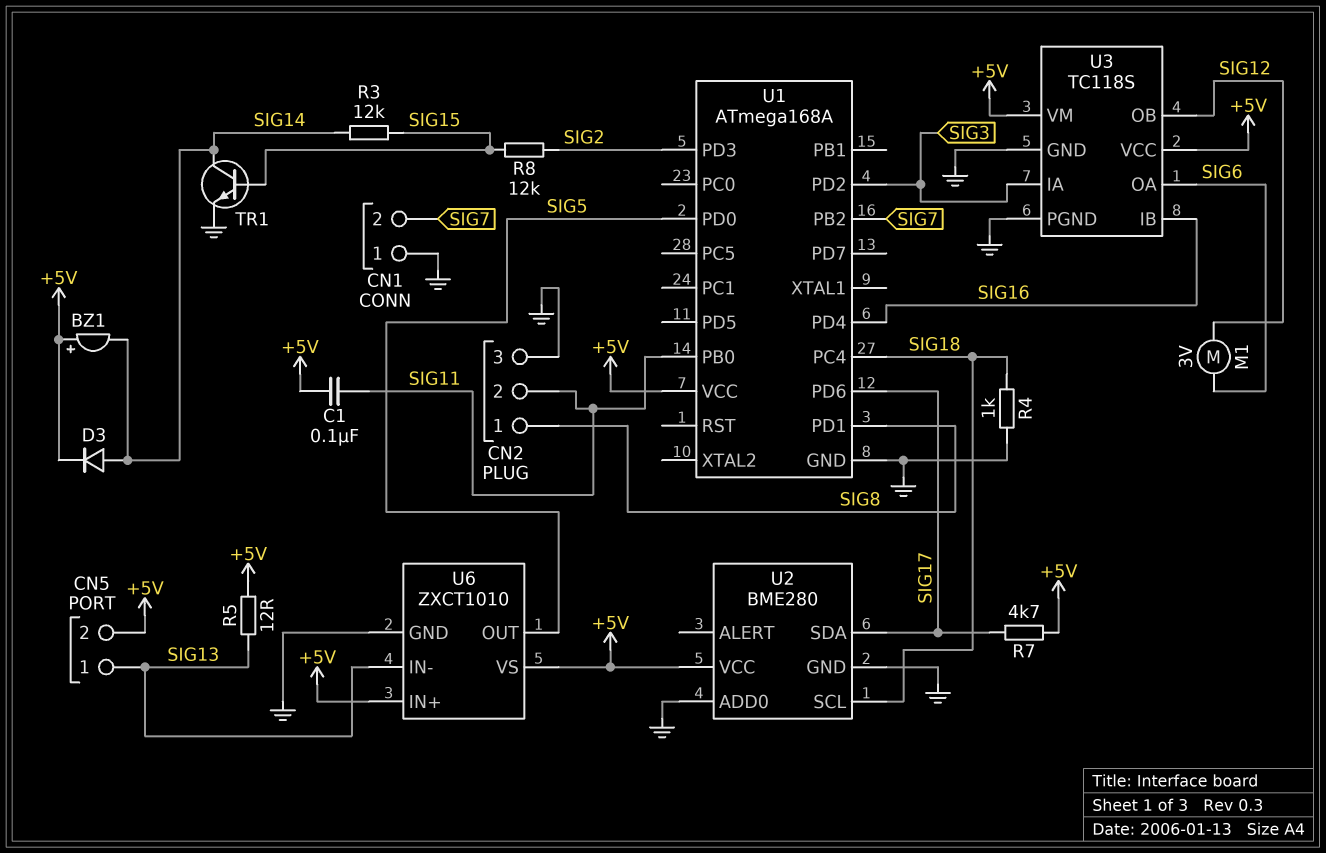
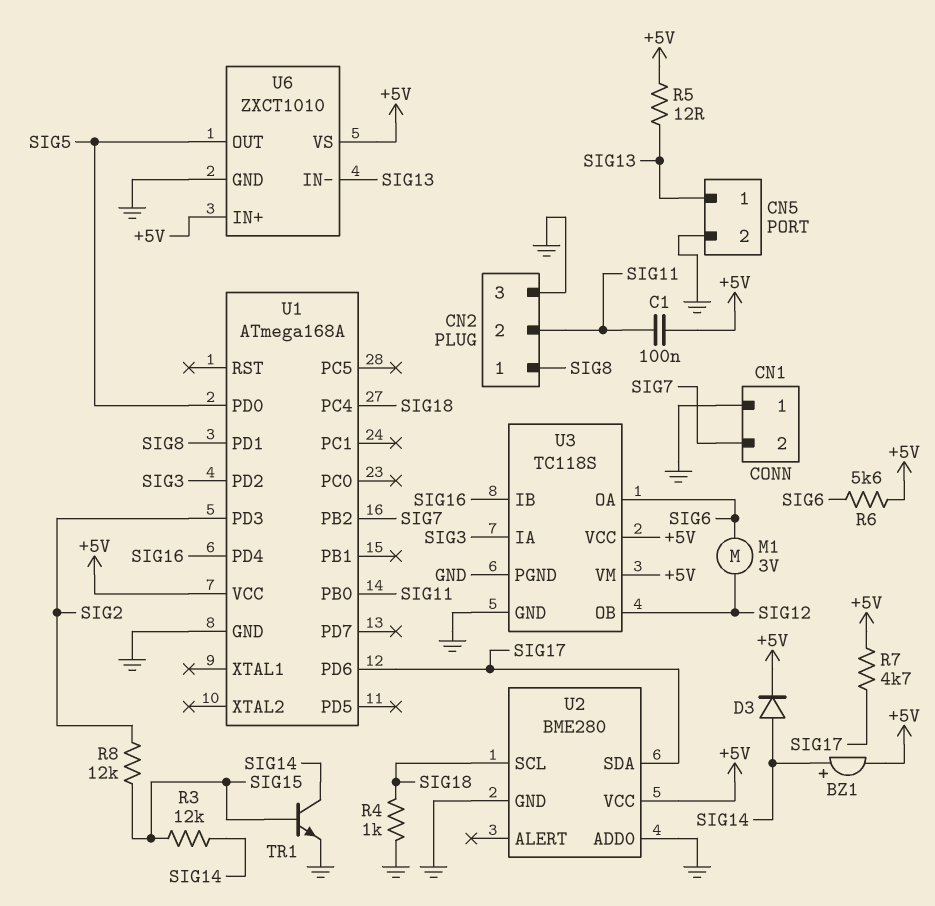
BZ1: buzzer (plus +5V, minus SIG14) -> buzzer (plus SIG14, minus +5V)
CN5 pin 2: +5V -> GND
R6: none -> 5.6k (+5V, SIG6)

